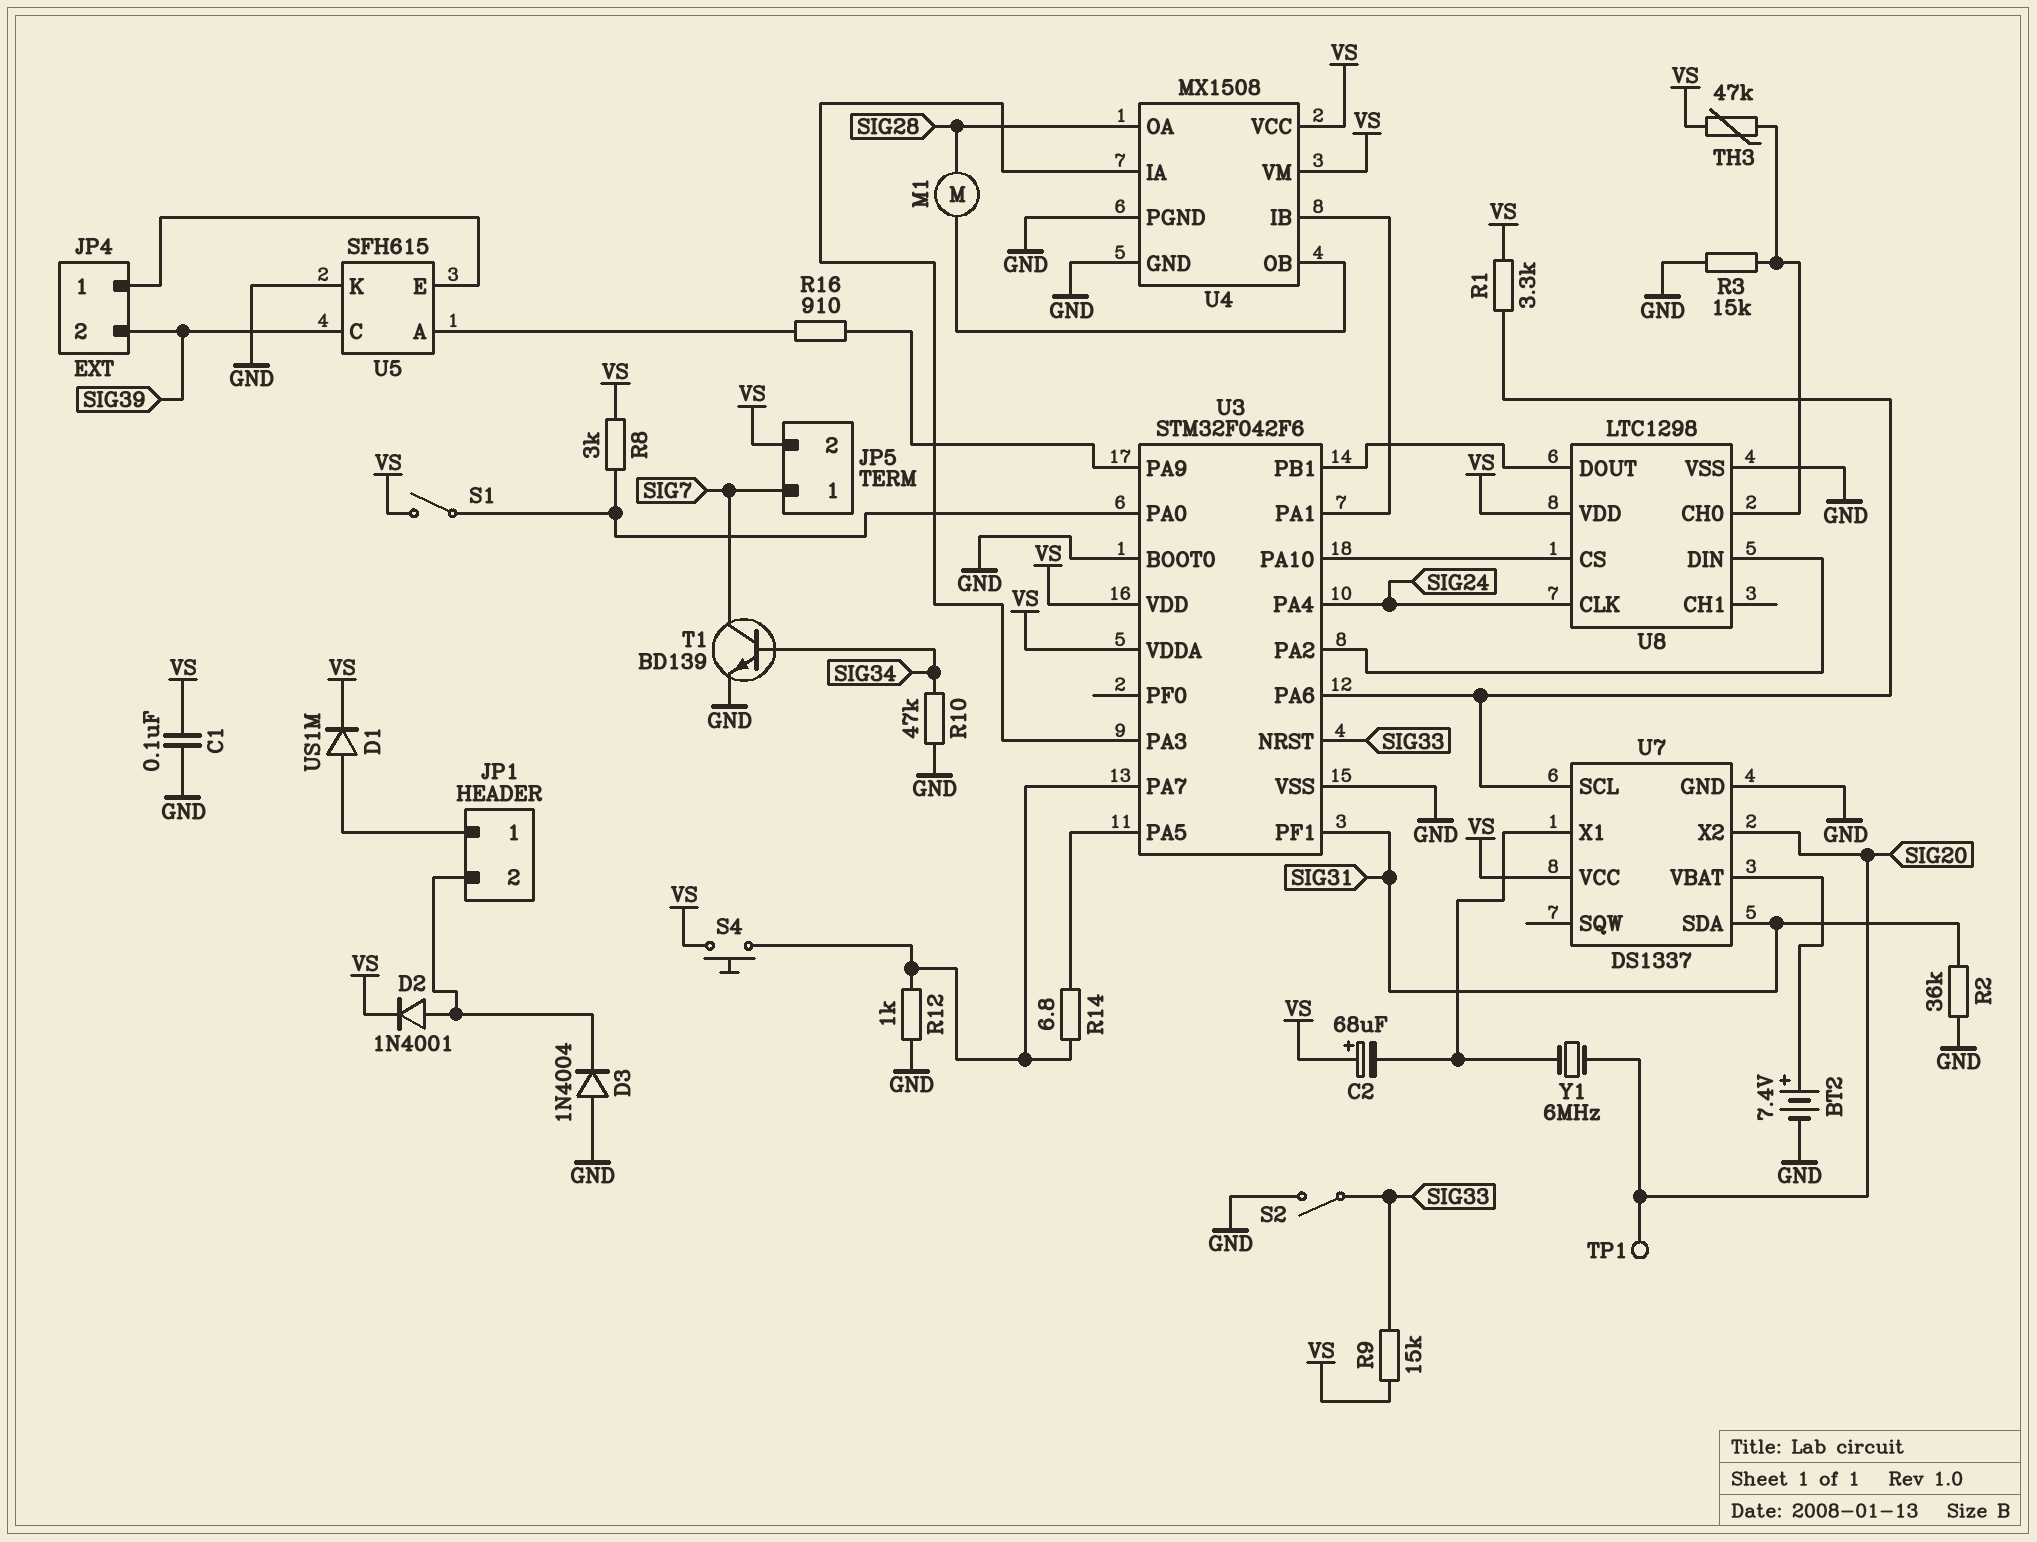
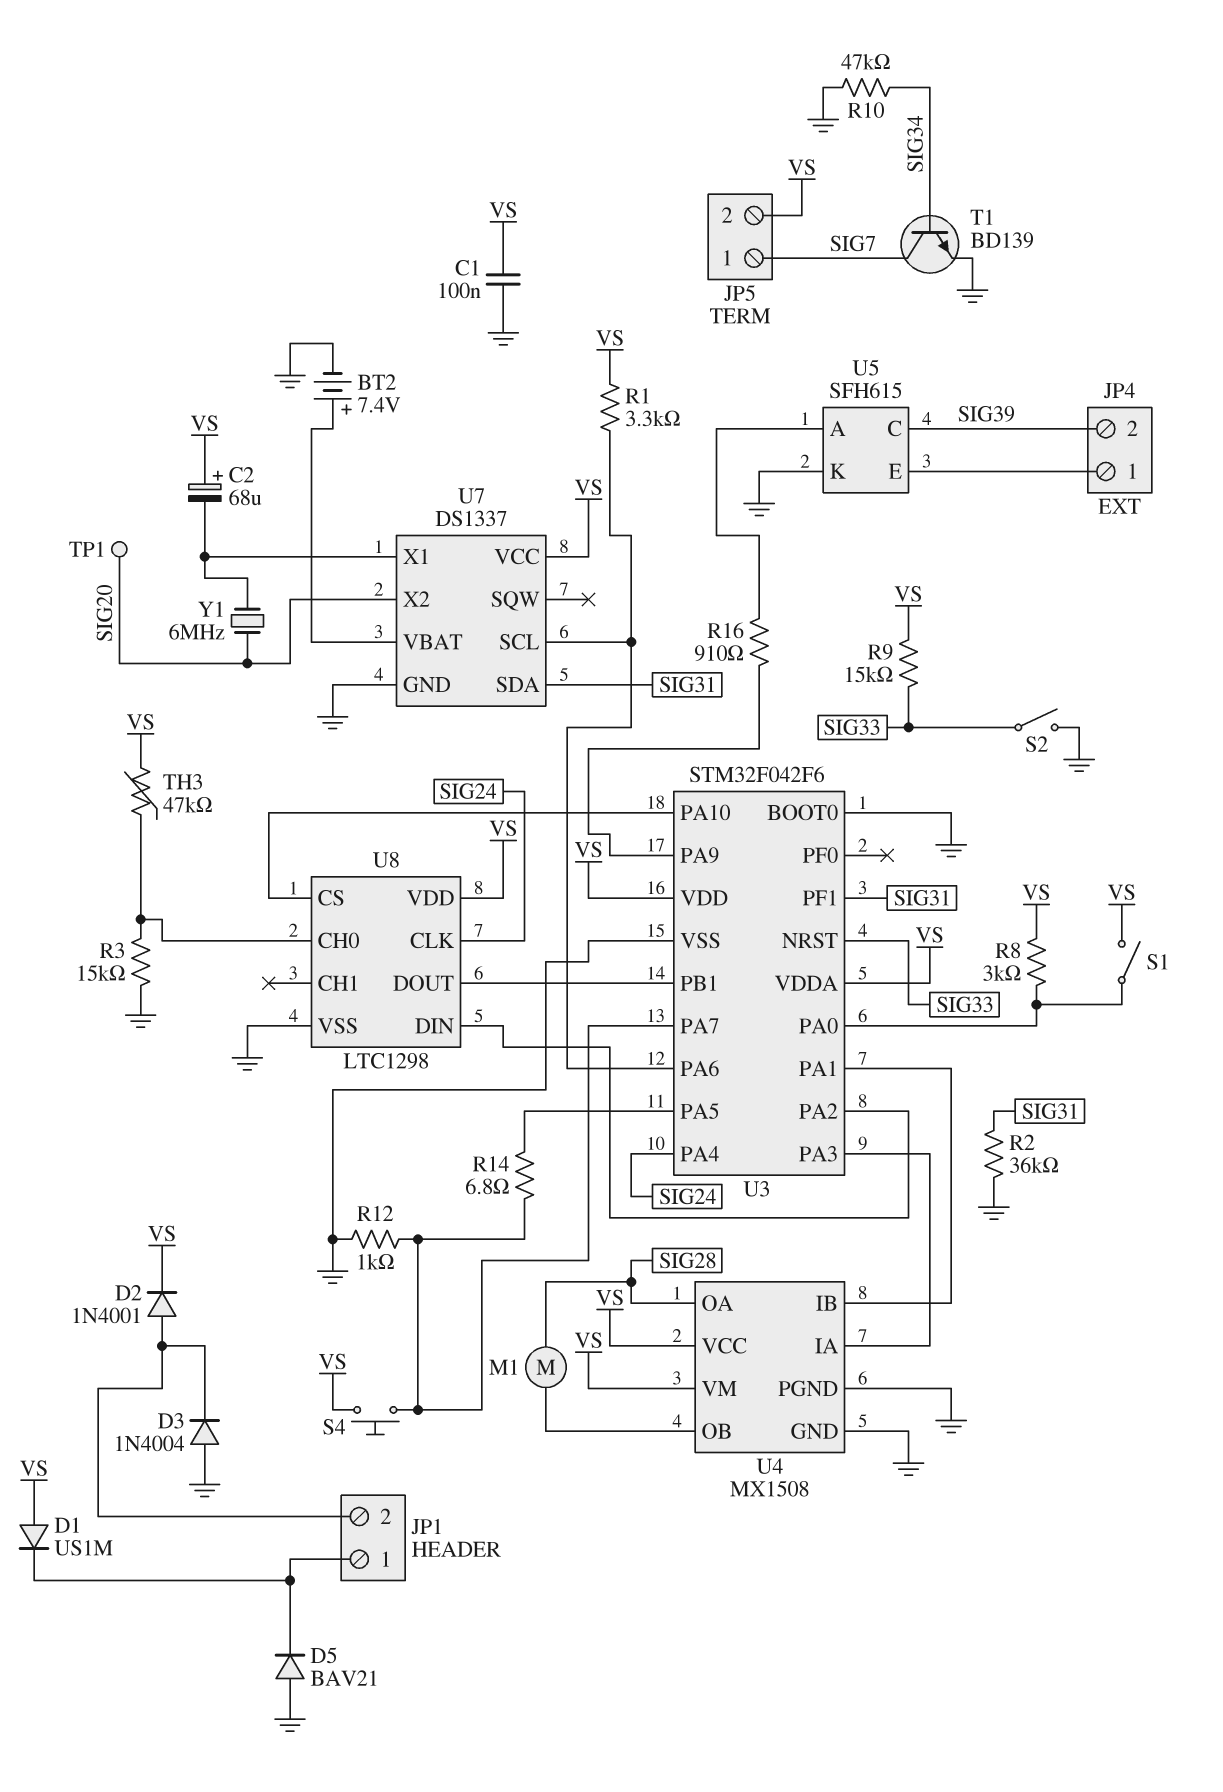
D1: diode US1M (A JP1/1, K VS) -> diode US1M (A VS, K JP1/1)
D5: none -> diode BAV21 (A GND, K JP1/1)

